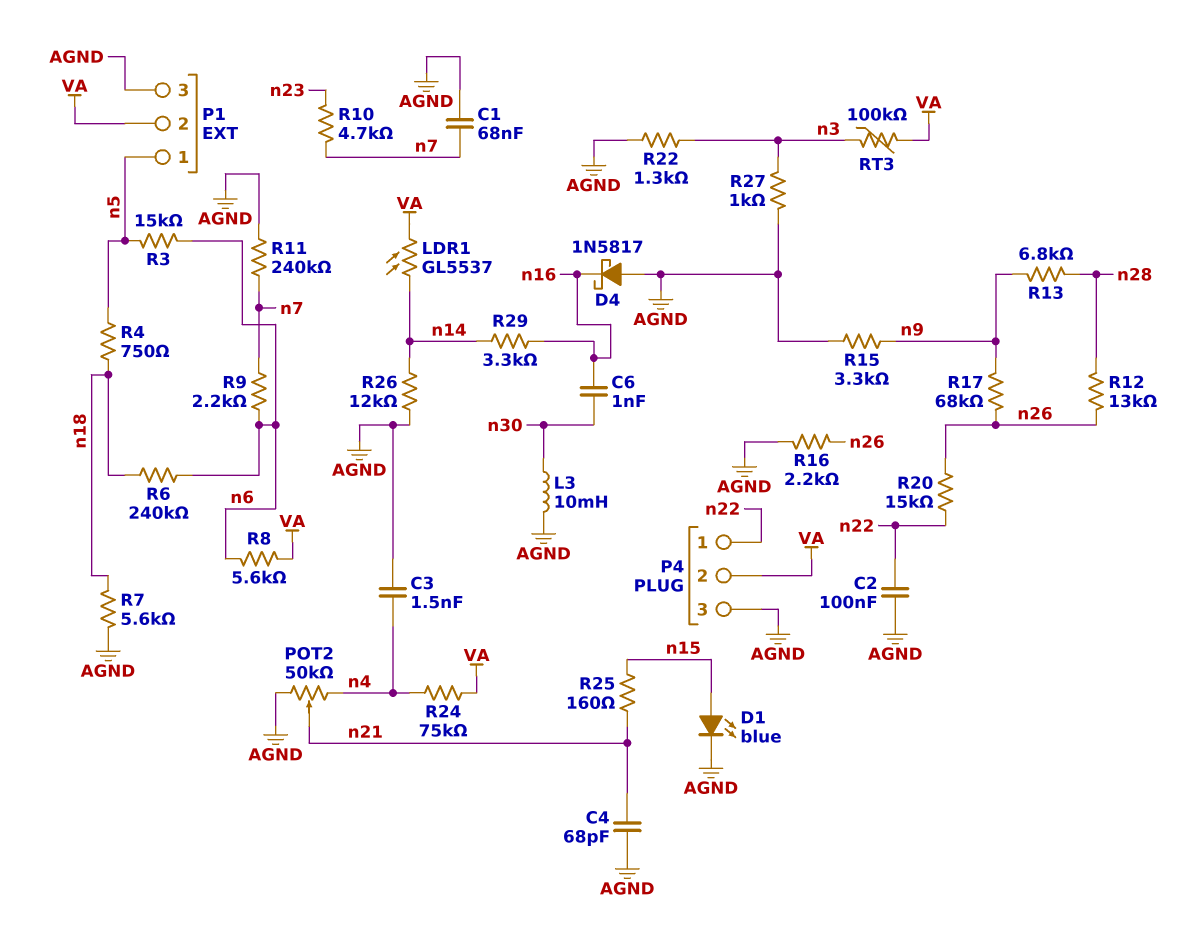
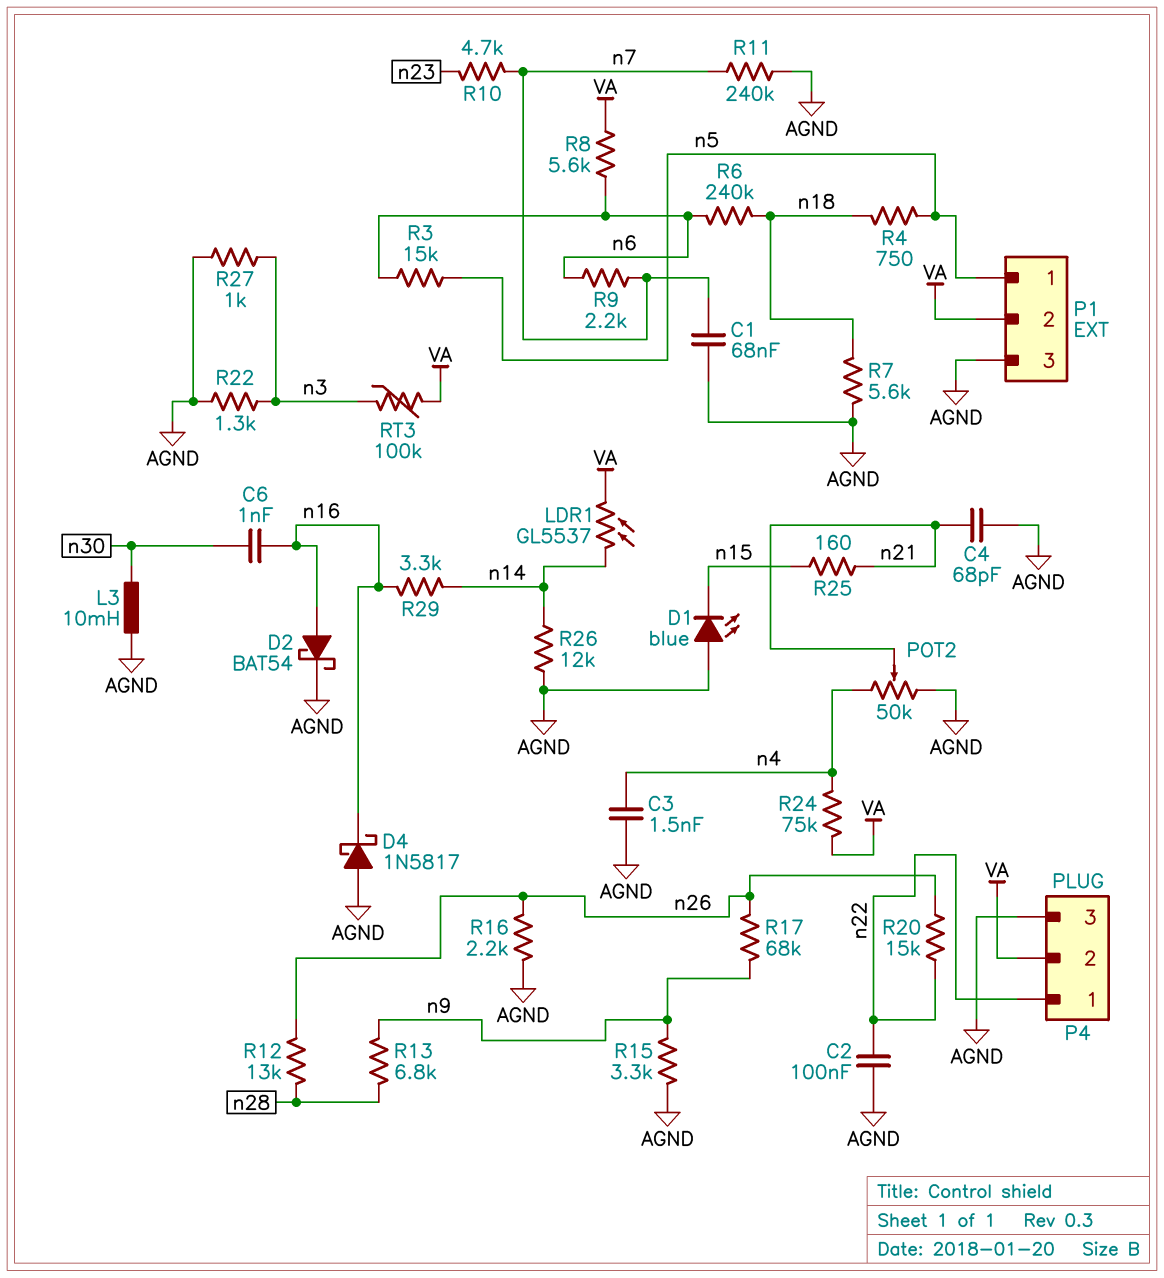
D1: LED blue (A n15, K AGND) -> LED blue (A AGND, K n15)
D2: none -> schottky BAT54 (A n16, K AGND)

